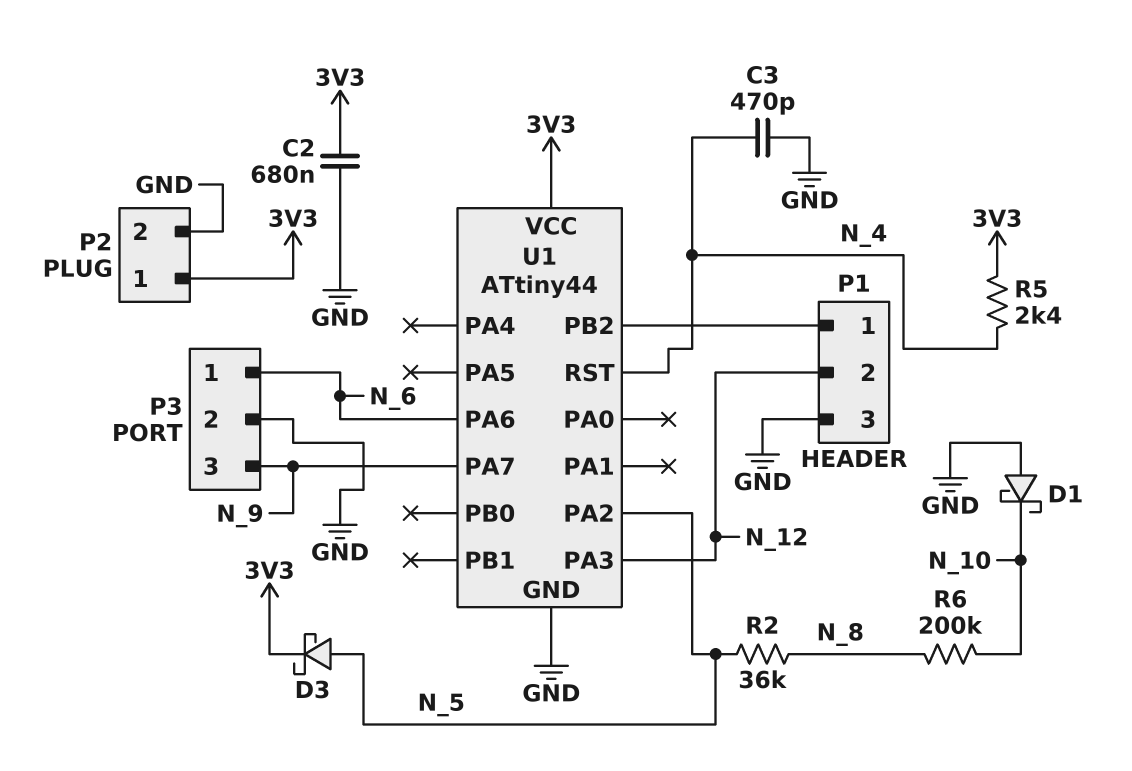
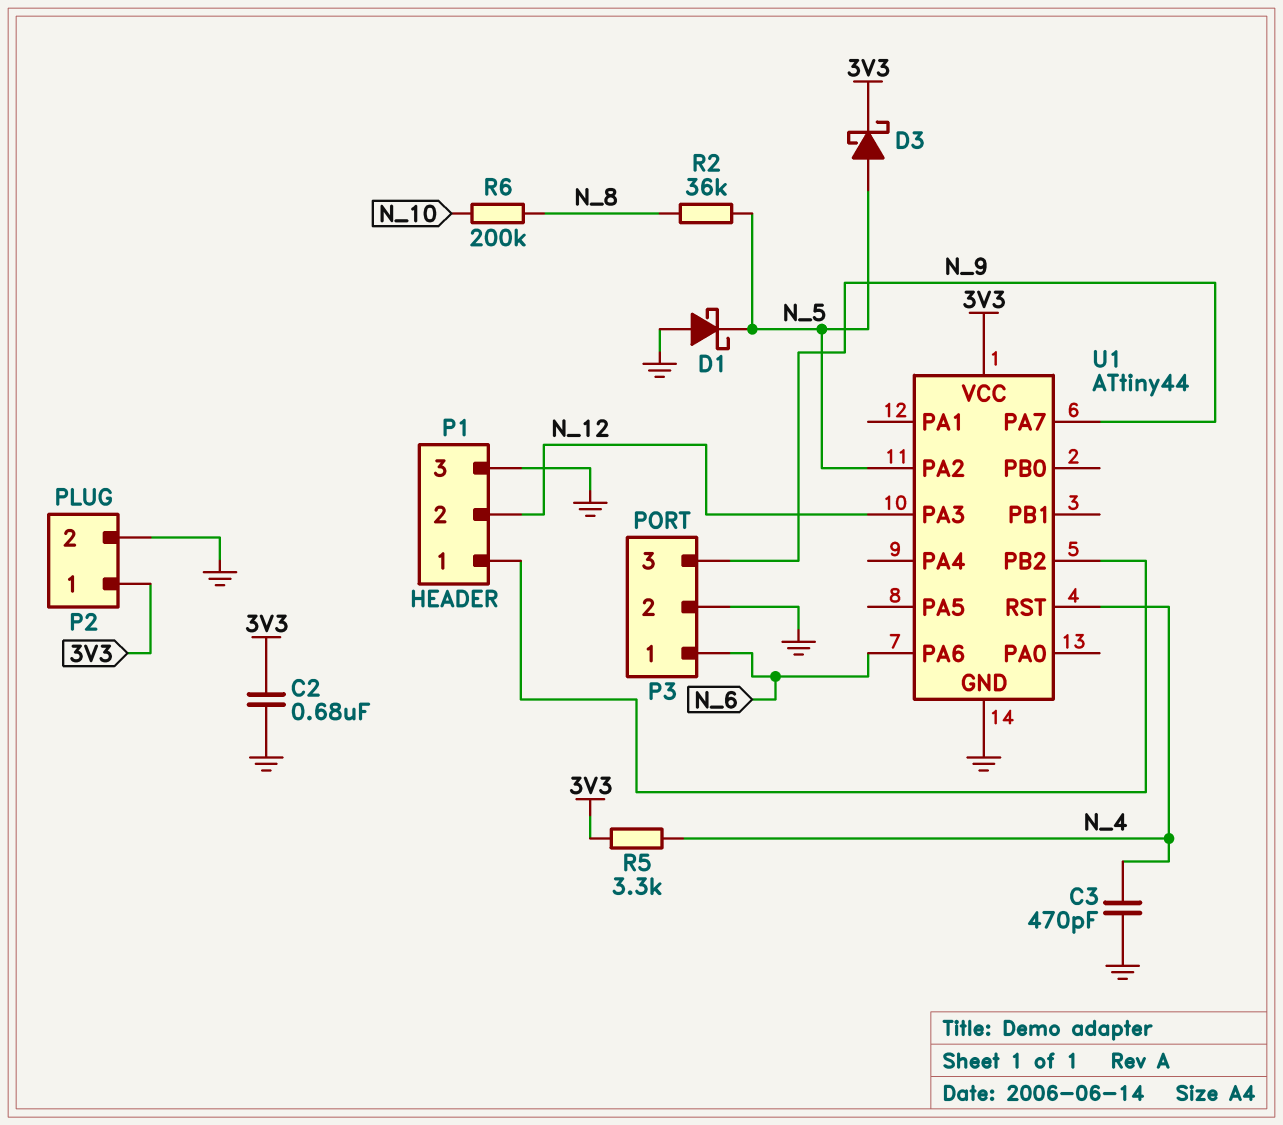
D1: schottky (A GND, K N_10) -> schottky (A GND, K N_5)
R5: 2.4k (3V3, N_4) -> 3.3k (3V3, N_4)

